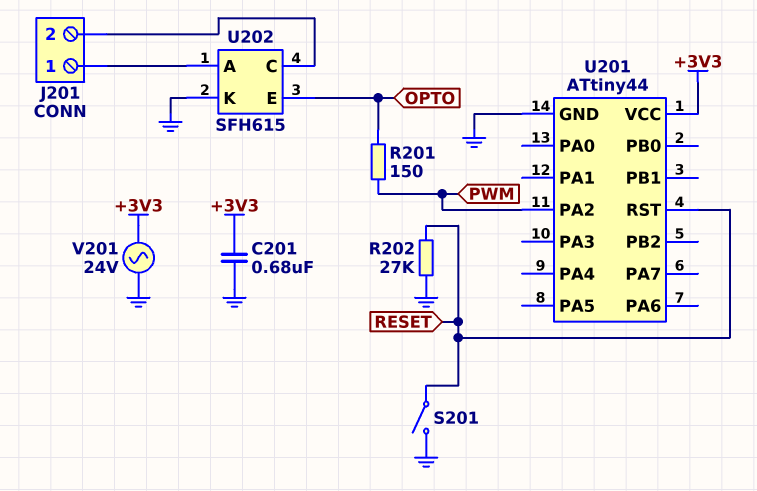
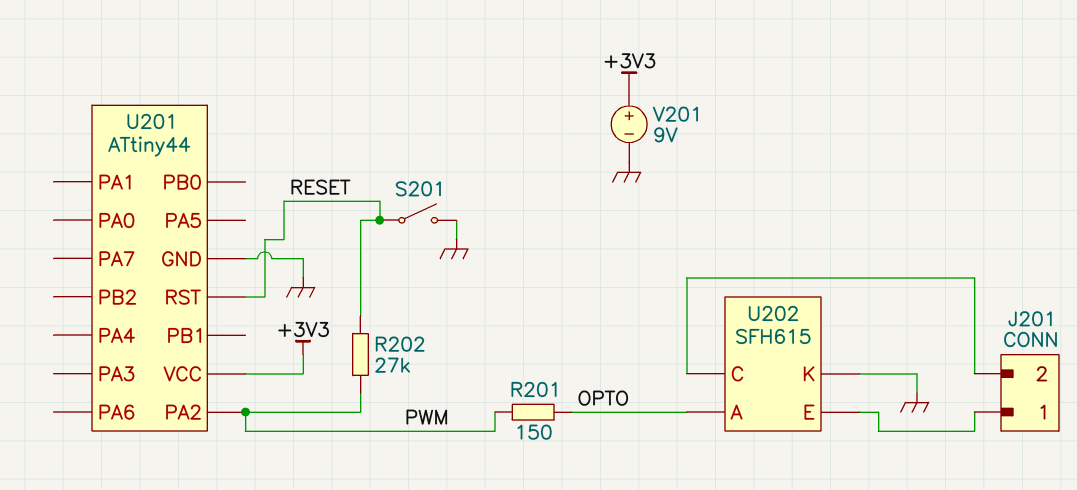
C201: 680nF (+3V3, GND) -> none
R202: 27k (GND, RESET) -> 27k (PWM, RESET)
U202 pin A: J201/1 -> OPTO
U202 pin E: OPTO -> J201/1
V201: AC 24V (+3V3, GND) -> 9V (plus +3V3, minus GND)

